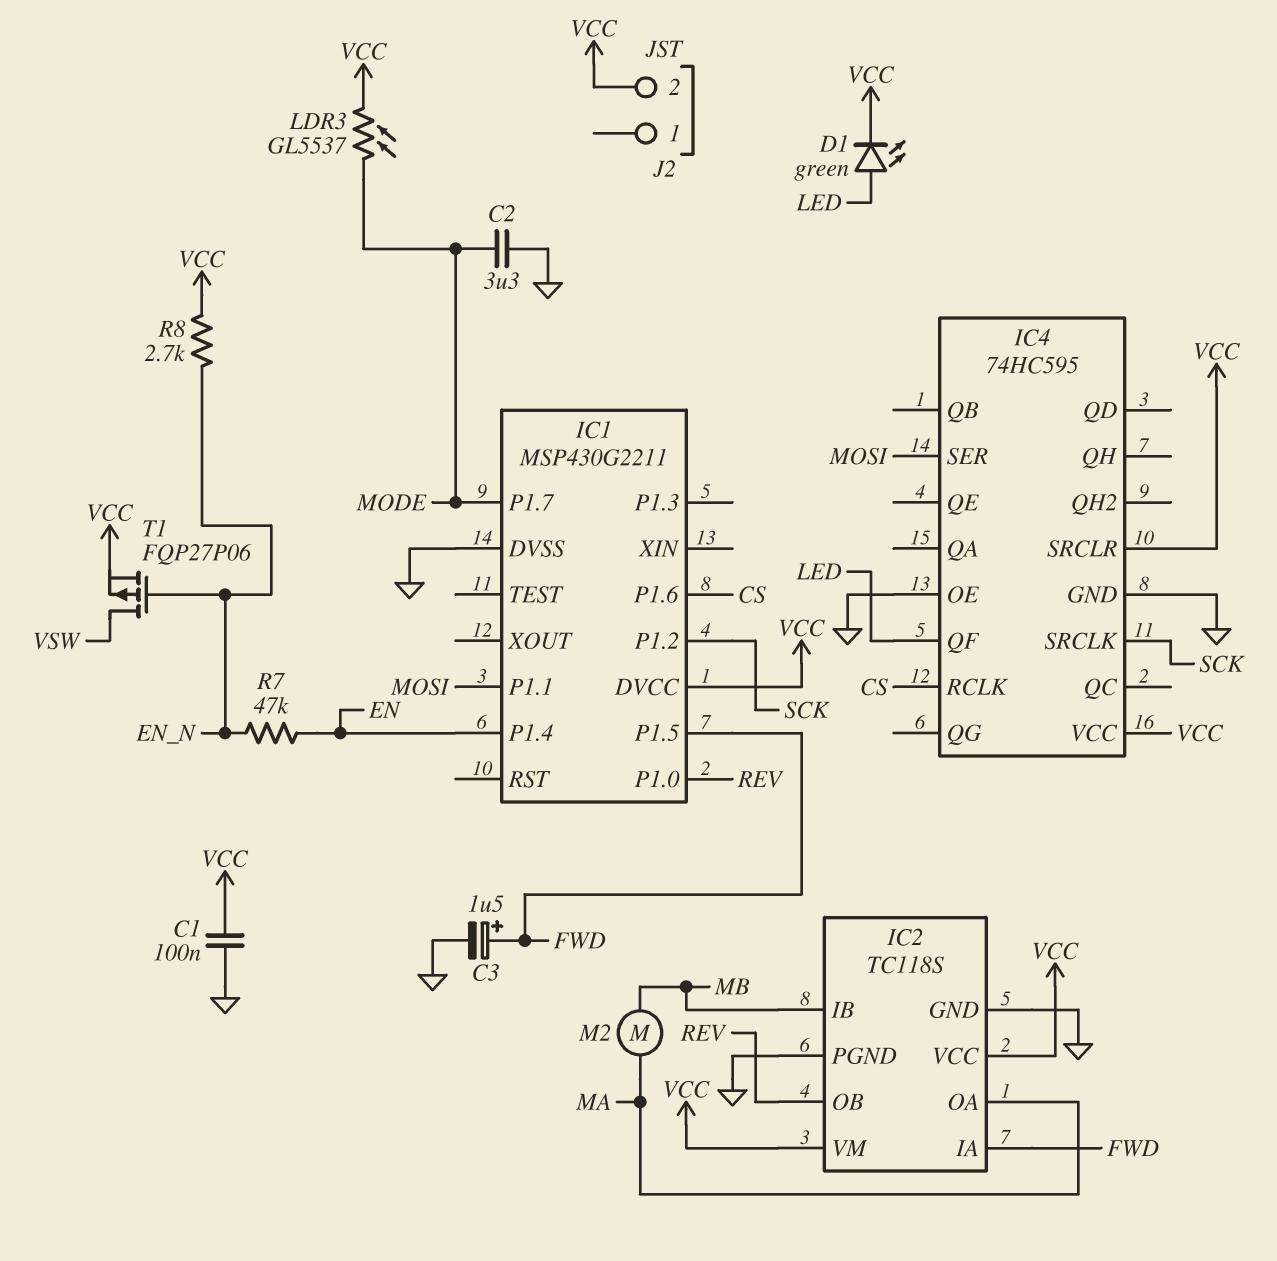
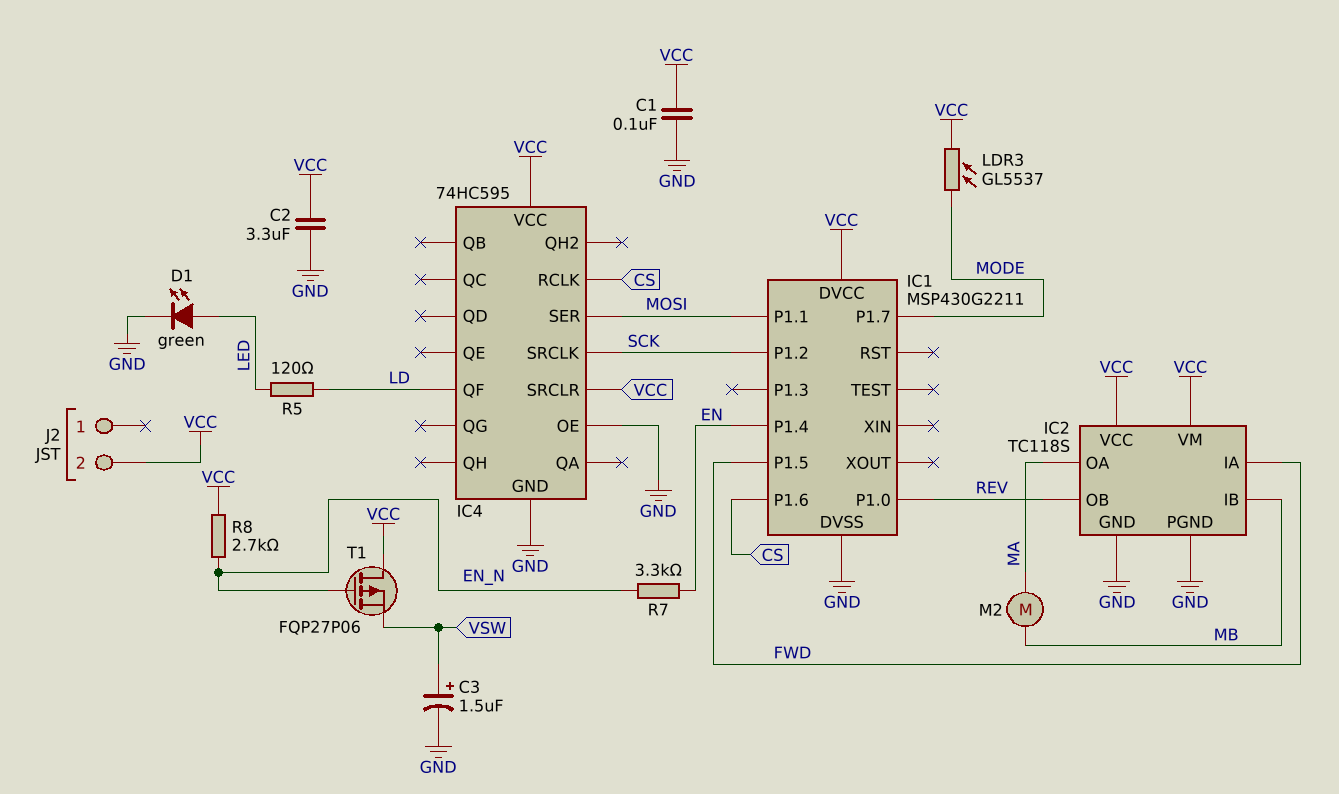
C2: 3.3uF (GND, MODE) -> 3.3uF (GND, VCC)
C3: 1.5uF (plus FWD, minus GND) -> 1.5uF (plus VSW, minus GND)
D1: LED green (A LED, K VCC) -> LED green (A LED, K GND)
IC4 pin QF: LED -> LD
R5: none -> 120 (LD, LED)
R7: 47k (EN, EN_N) -> 3.3k (EN, EN_N)
T1: PMOS FQP27P06 (G EN_N, D VSW, S VCC) -> PMOS FQP27P06 (G EN_N, D VCC, S VSW)

